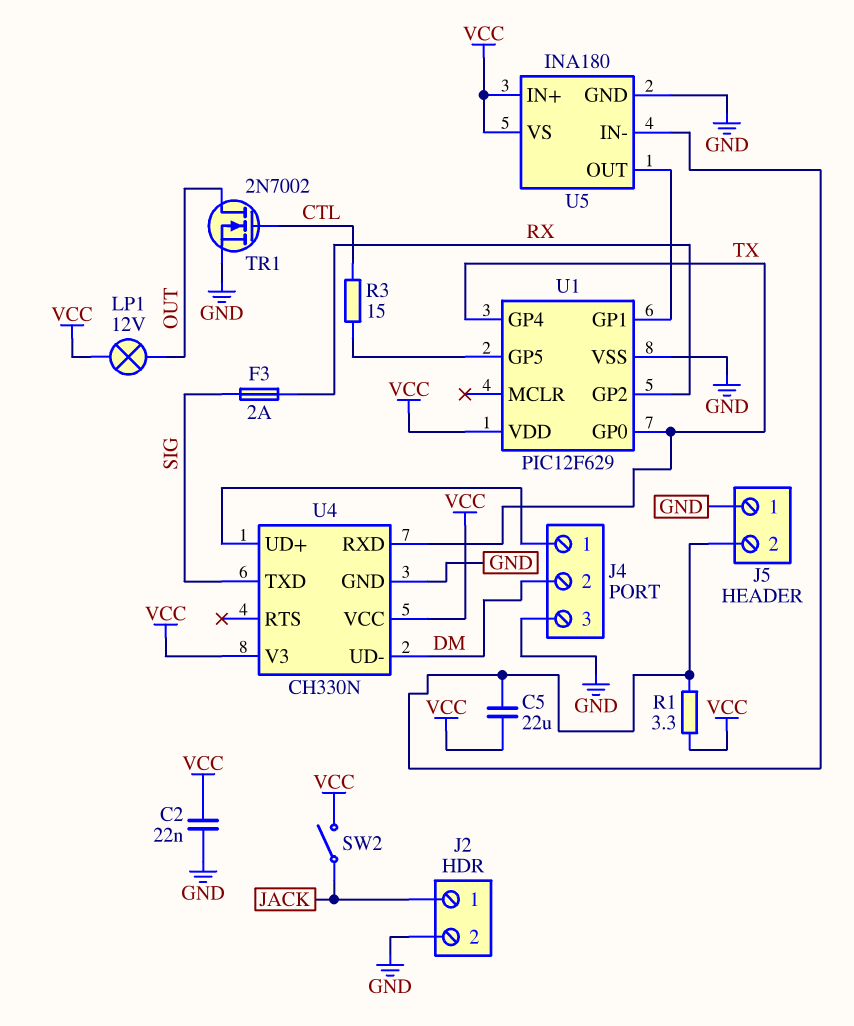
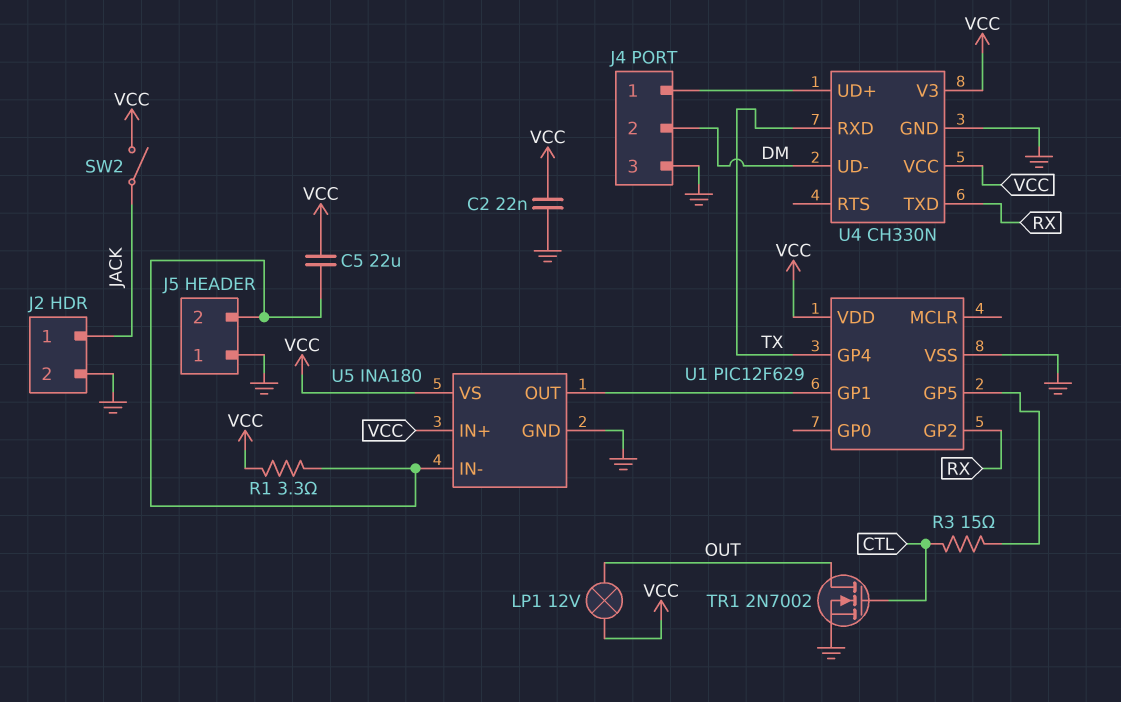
F3: 2A (RX, SIG) -> none
U1 pin GP0: TX -> none
U4 pin TXD: SIG -> RX

